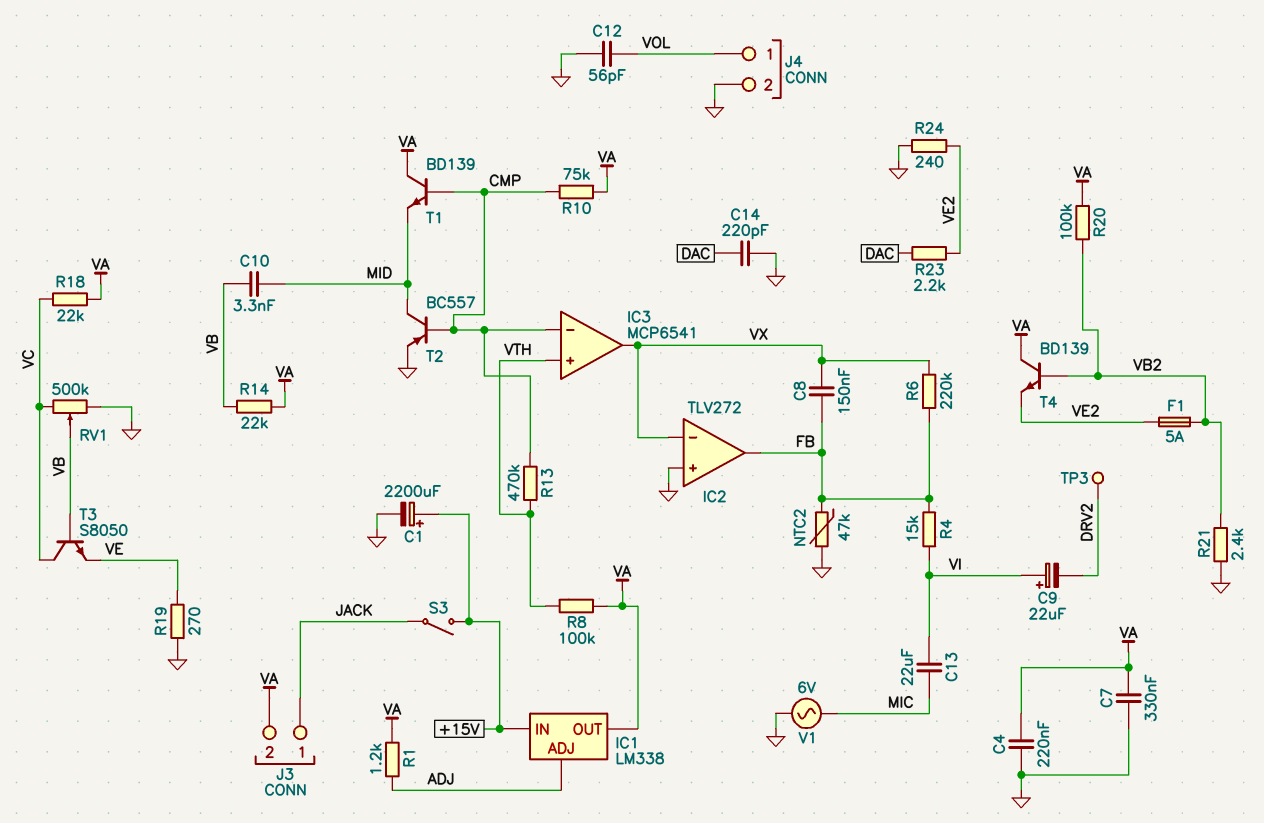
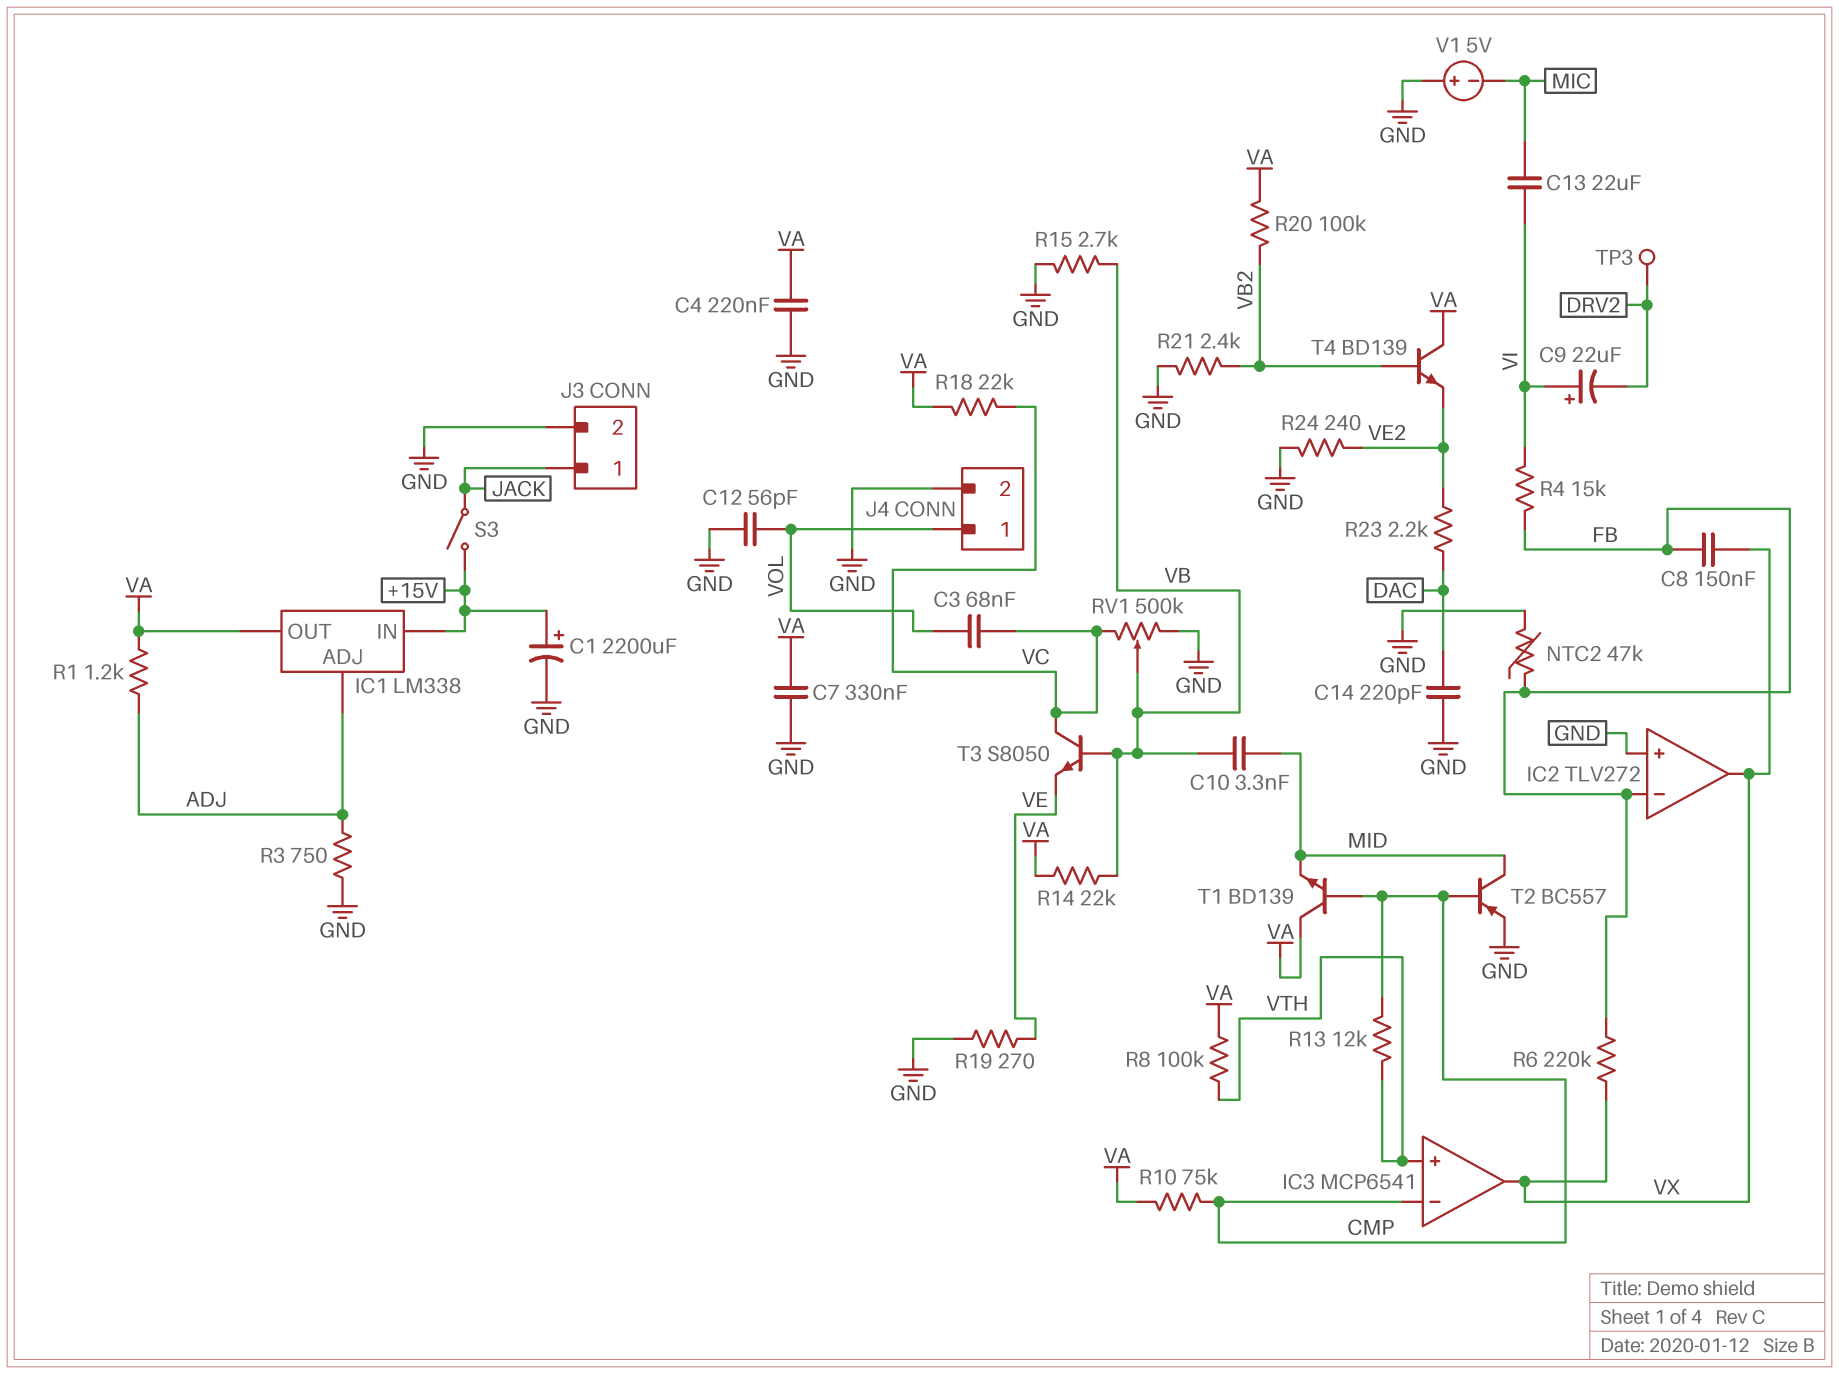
C3: none -> 68nF (VC, VOL)
F1: 5A (VB2, VE2) -> none
IC2 pin in-: VX -> FB
IC2 pin out: FB -> VX
J3 pin 2: VA -> GND
R3: none -> 750 (ADJ, GND)
R13: 470k (CMP, VTH) -> 12k (CMP, VTH)
R15: none -> 2.7k (GND, VB)
V1: AC 6V (GND, MIC) -> 5V (plus GND, minus MIC)

